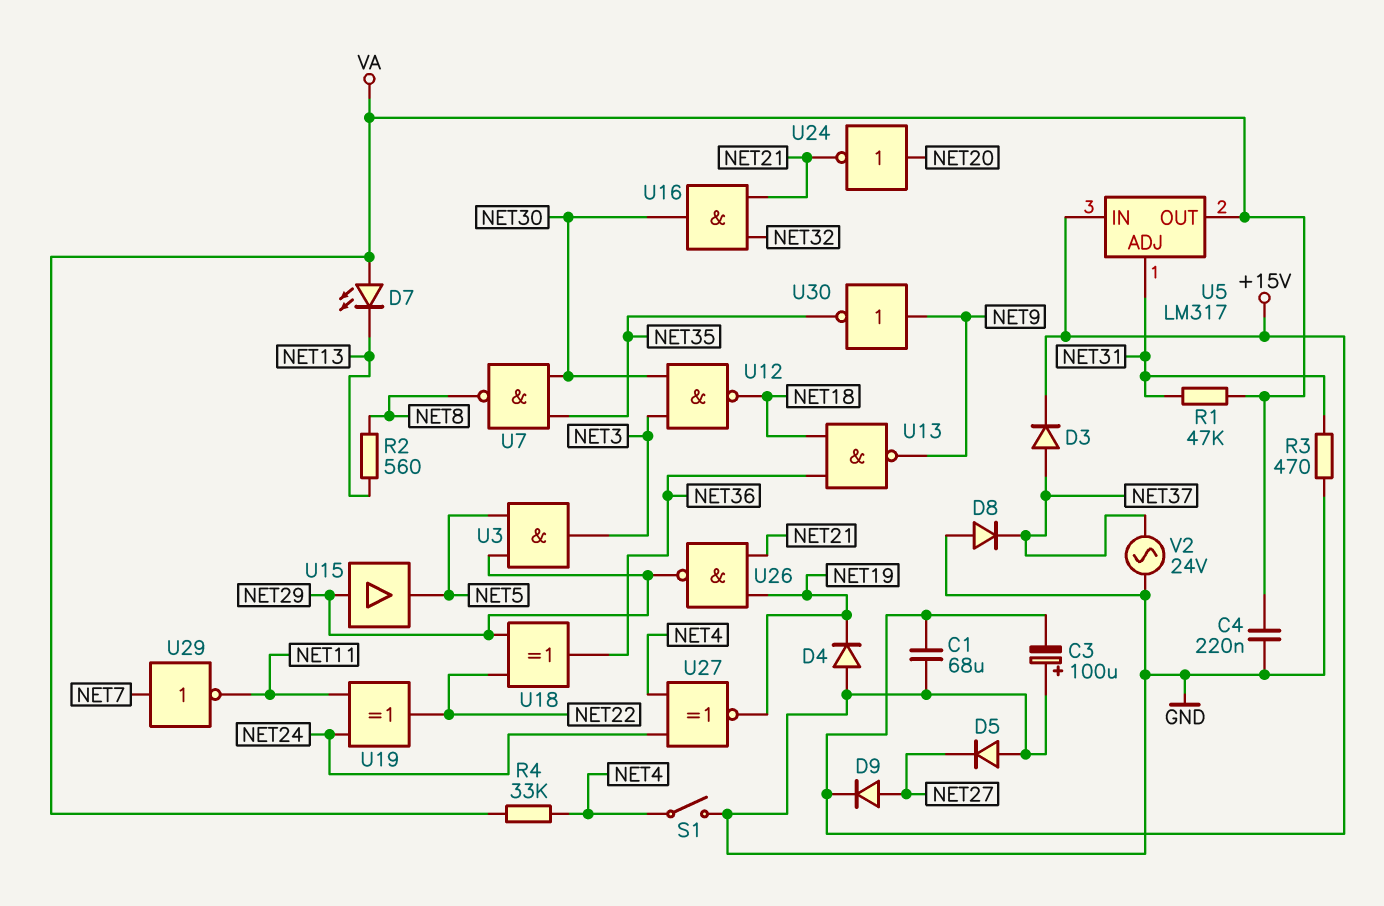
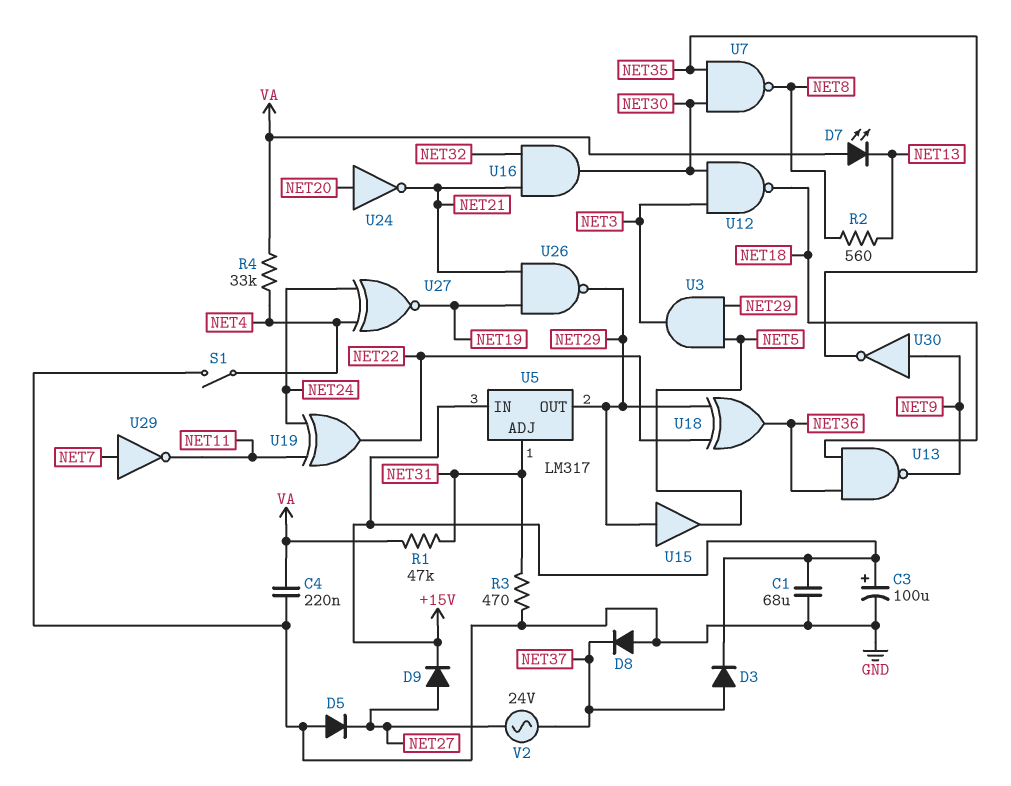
C3: 100uF (plus GND, minus +15V) -> 100uF (plus +15V, minus GND)
D4: diode (A GND, K NET19) -> none
U5 pin OUT: VA -> NET29
V2: AC 24V (GND, NET37) -> AC 24V (NET27, NET37)

